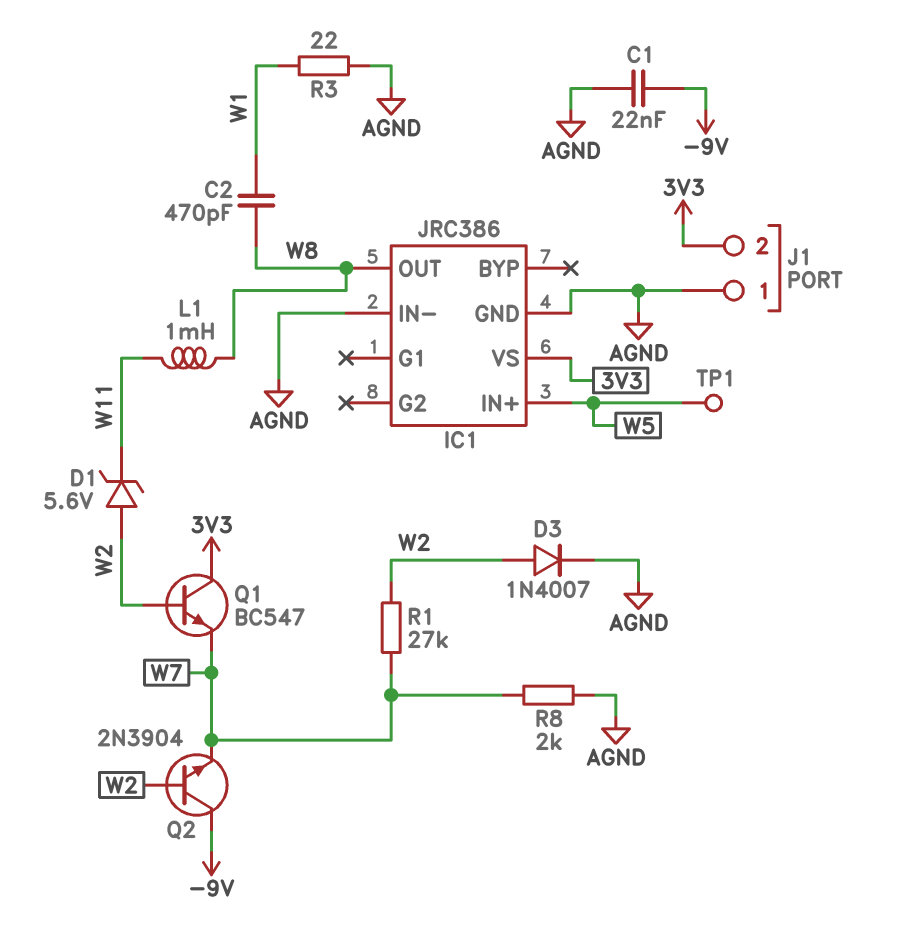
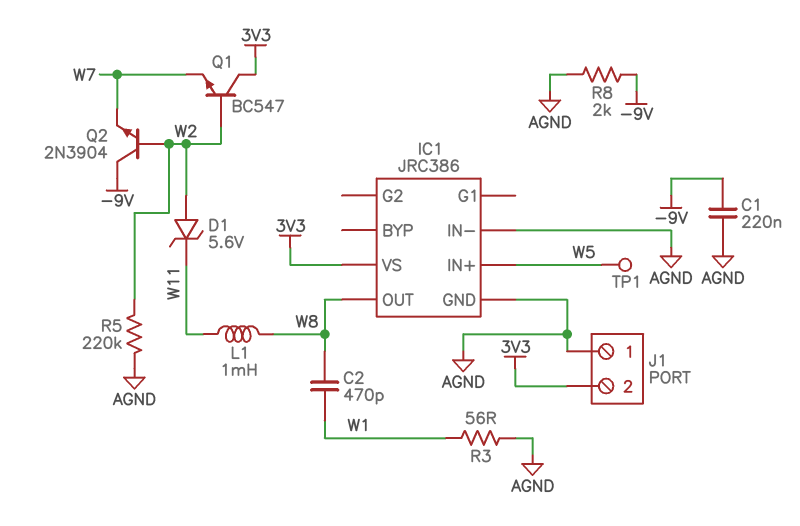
C1: 22nF (-9V, AGND) -> 220nF (-9V, AGND)
D3: diode 1N4007 (A W2, K AGND) -> none
R1: 27k (W2, W7) -> none
R3: 22 (AGND, W1) -> 56 (AGND, W1)
R5: none -> 220k (AGND, W2)
R8: 2k (AGND, W7) -> 2k (-9V, AGND)

